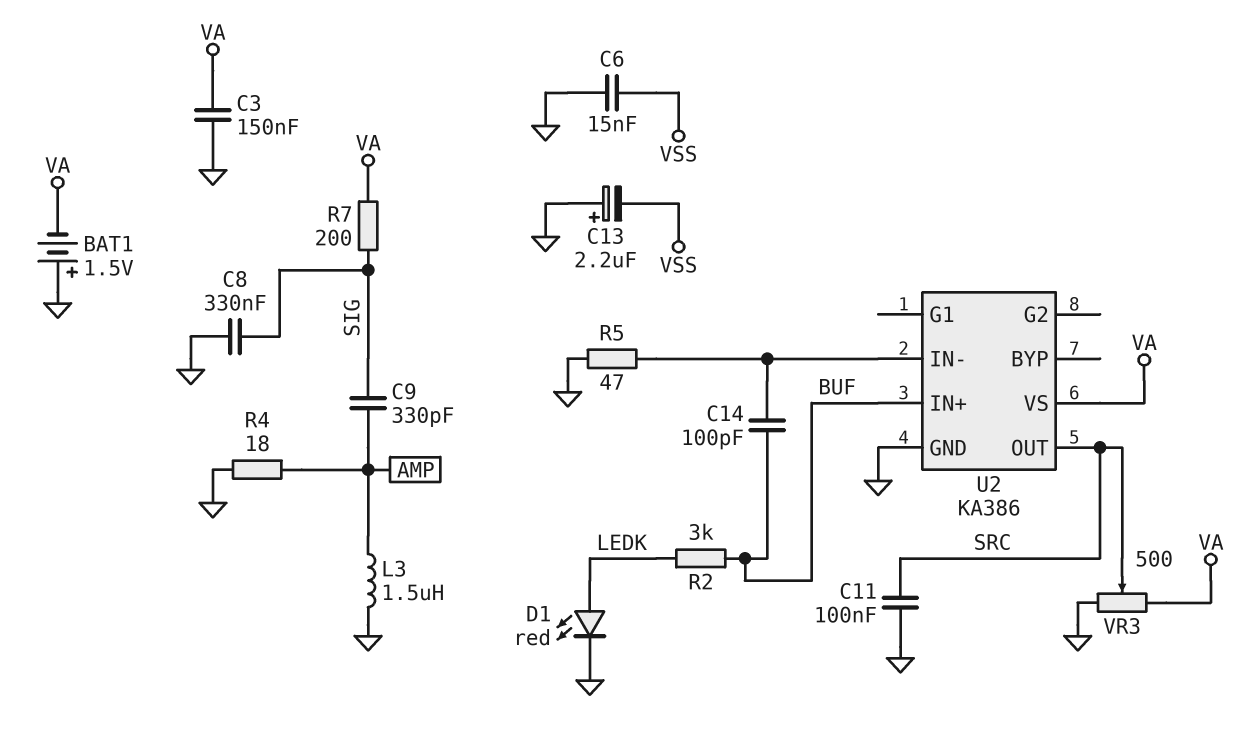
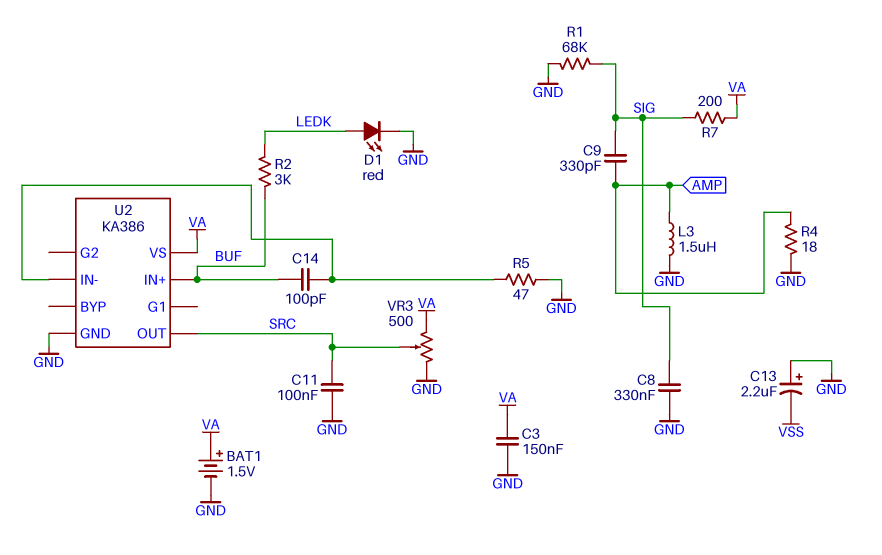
BAT1: 1.5V (plus GND, minus VA) -> 1.5V (plus VA, minus GND)
C6: 15nF (GND, VSS) -> none
R1: none -> 68k (GND, SIG)

